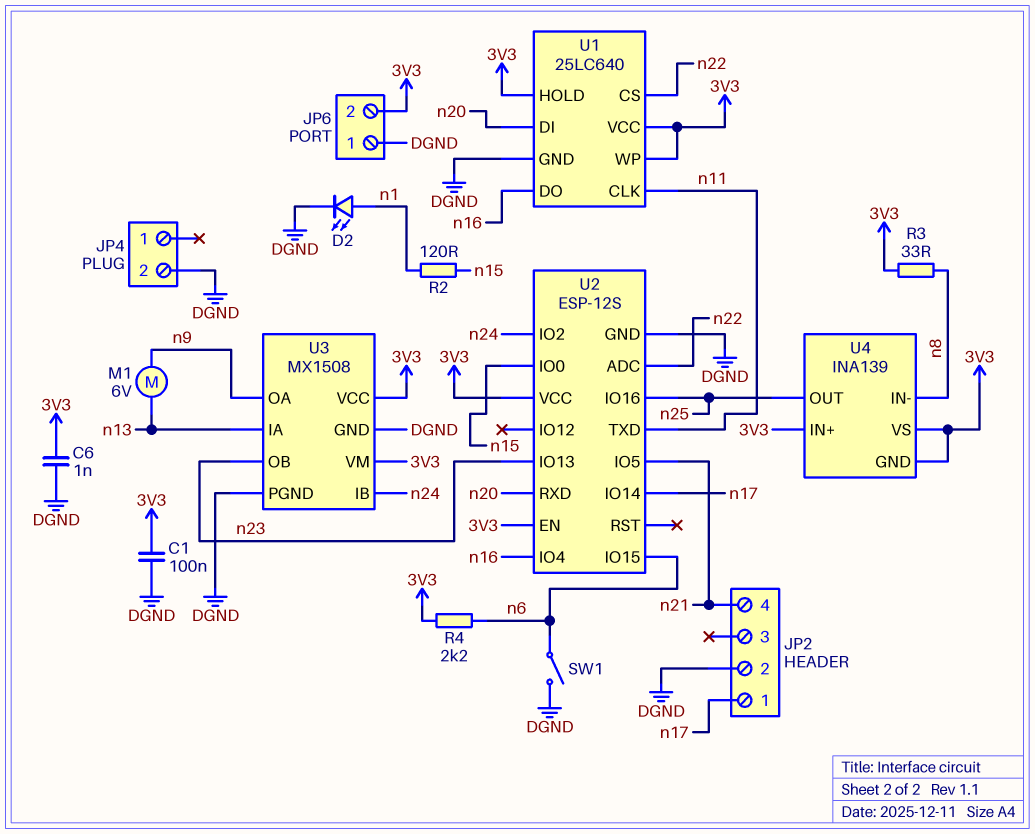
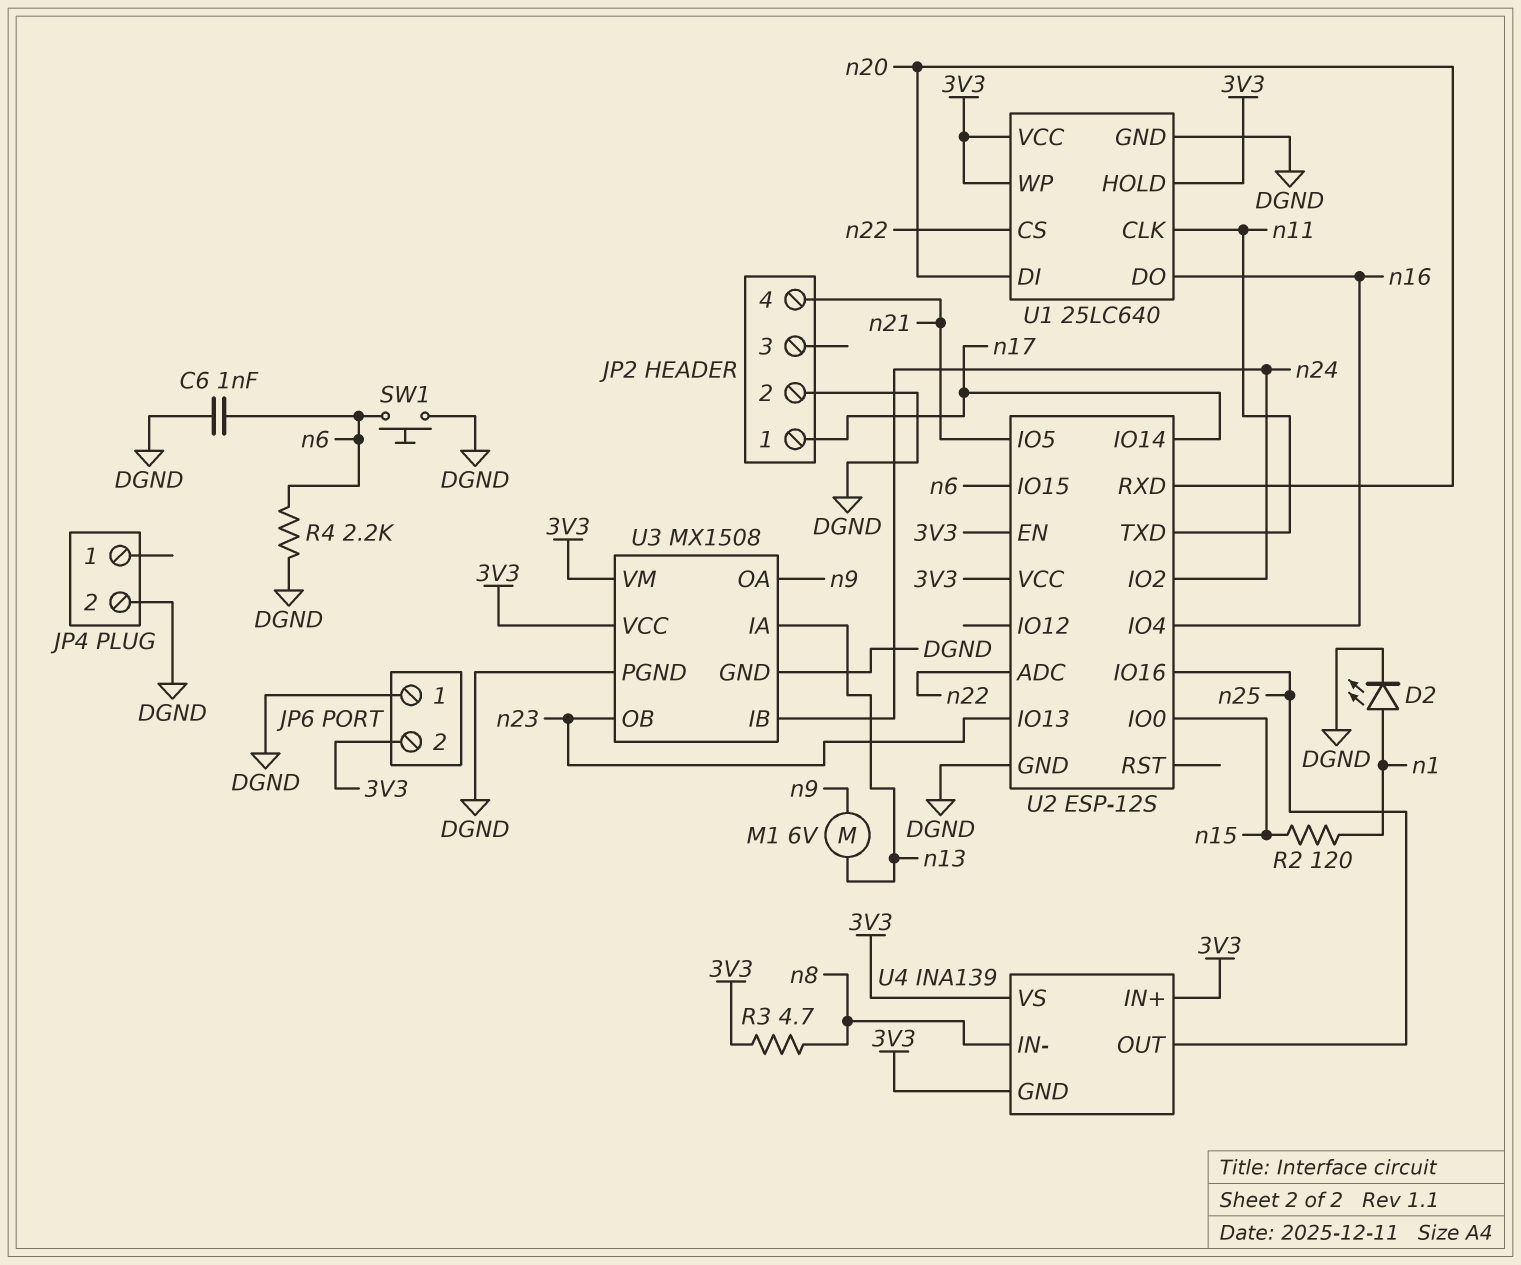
C1: 100nF (3V3, DGND) -> none
C6: 1nF (3V3, DGND) -> 1nF (DGND, n6)
R3: 33 (3V3, n8) -> 4.7 (3V3, n8)
R4: 2.2k (3V3, n6) -> 2.2k (DGND, n6)
SW1: switch (DGND, n6) -> button (DGND, n6)

